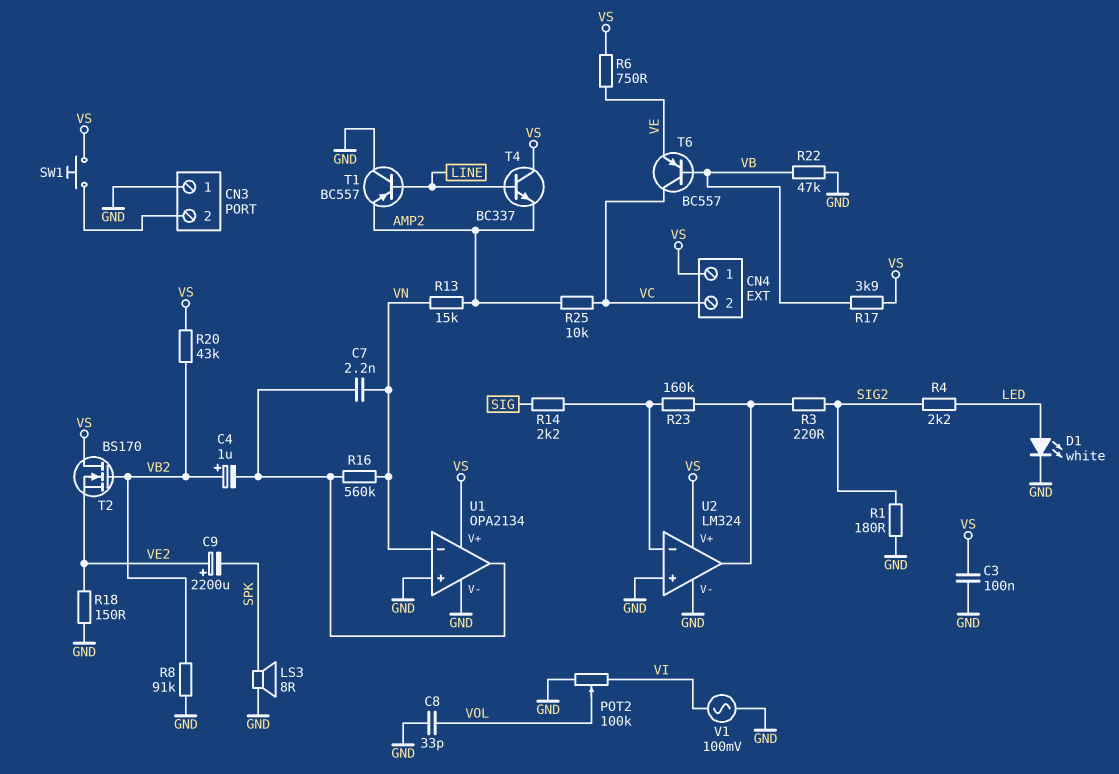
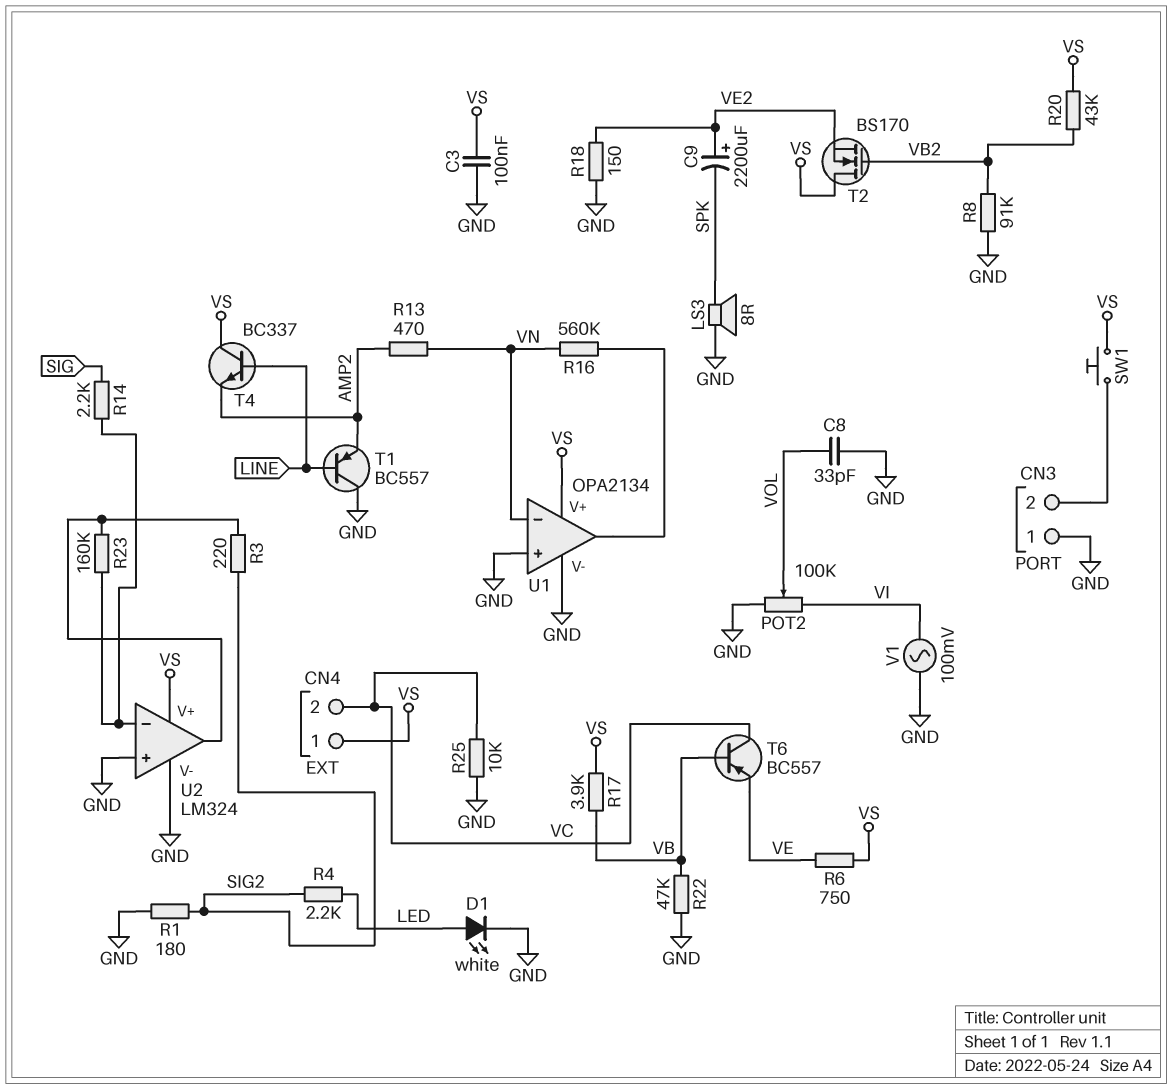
C4: 1uF (plus VB2, minus U1/out) -> none
C7: 2.2nF (U1/out, VN) -> none
R13: 15k (AMP2, VN) -> 470 (AMP2, VN)
R25: 10k (AMP2, VC) -> 10k (GND, VC)

